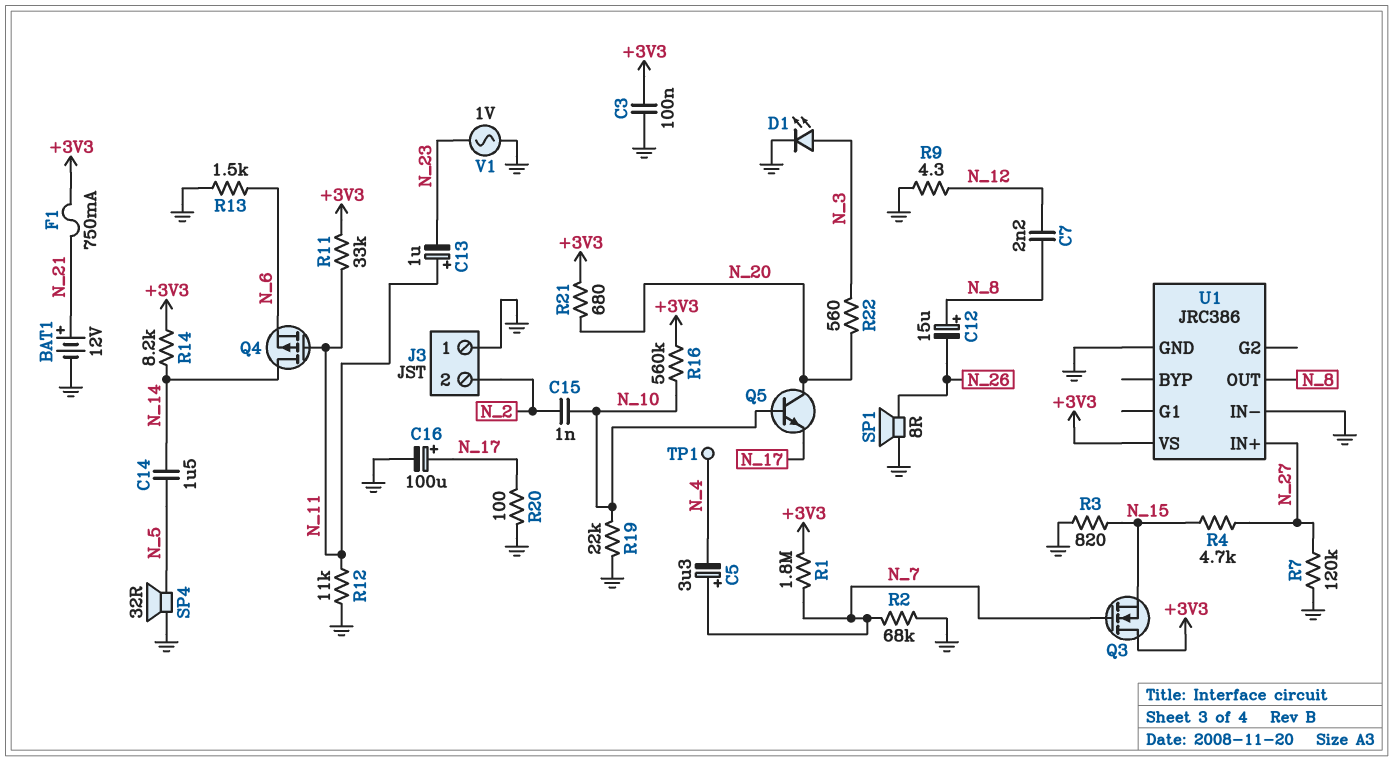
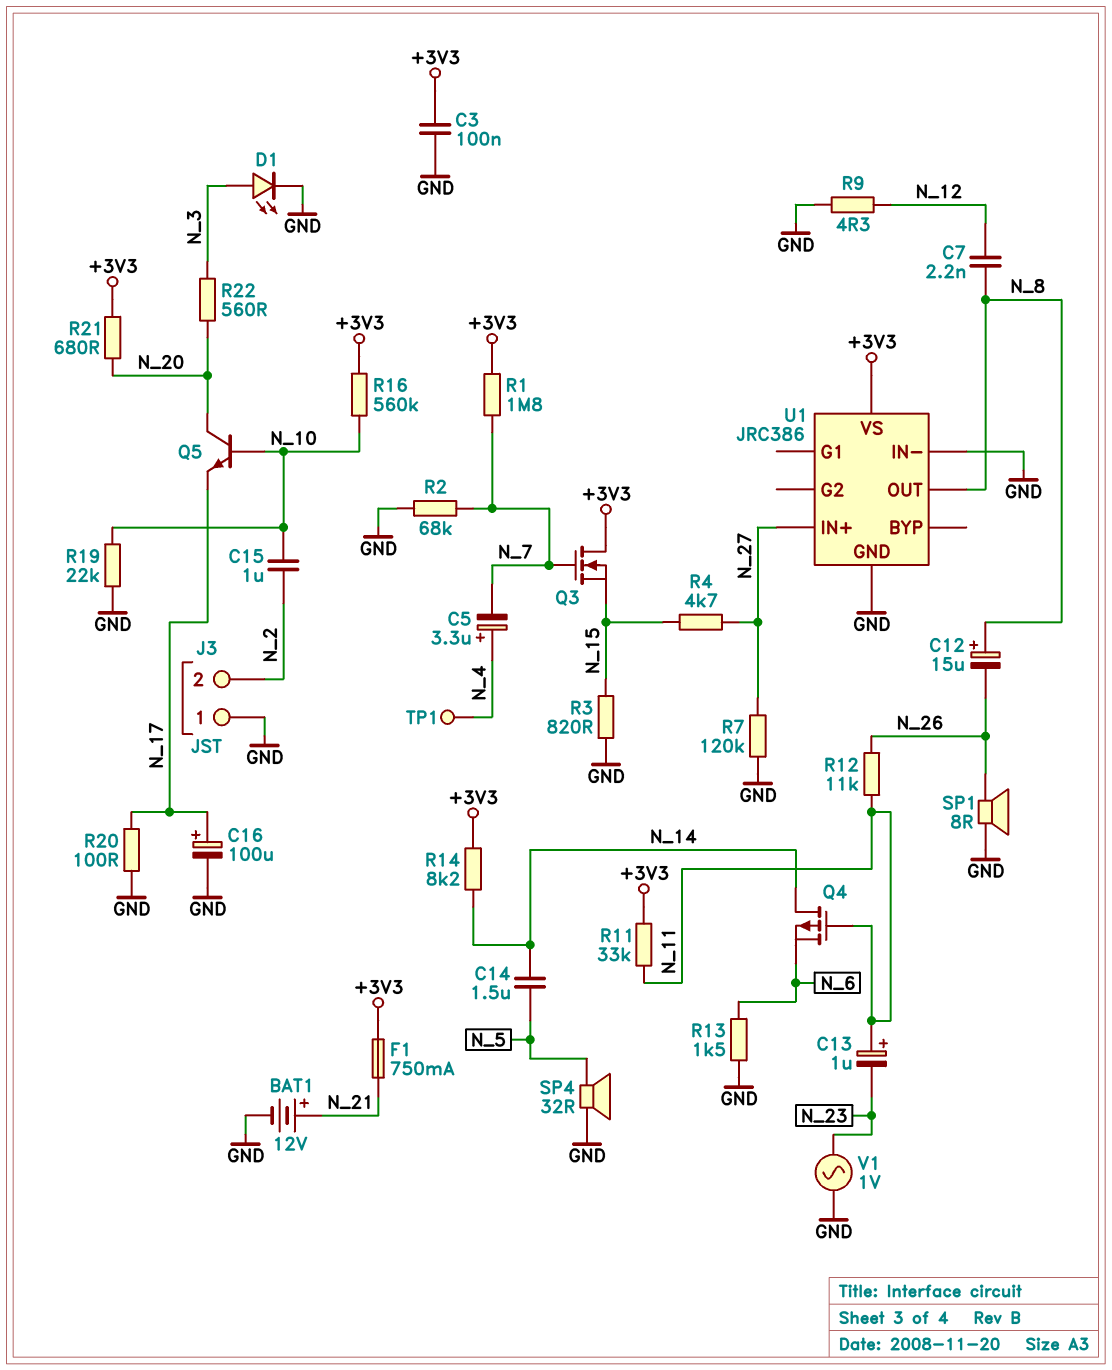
C5: 3.3uF (plus N_7, minus N_4) -> 3.3uF (plus N_4, minus N_7)
C15: 1nF (N_2, N_10) -> 1uF (N_2, N_10)
R12: 11k (GND, N_11) -> 11k (N_11, N_26)

